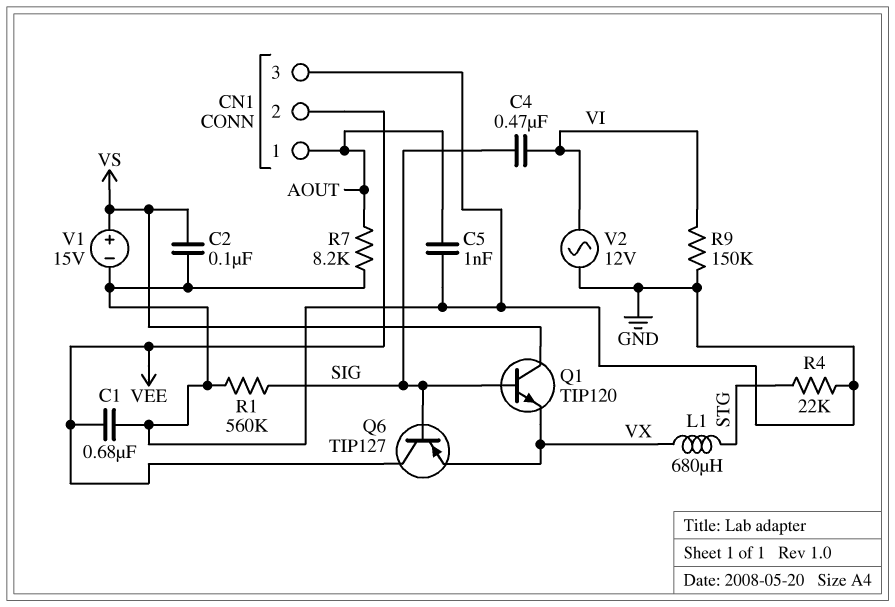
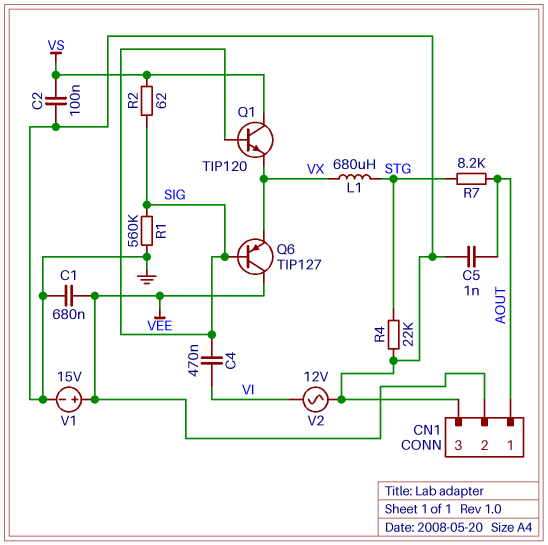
R2: none -> 62 (SIG, VS)
R7: 8.2k (AOUT, GND) -> 8.2k (AOUT, STG)
R9: 150k (GND, VI) -> none
V1: 15V (plus VS, minus GND) -> 15V (plus VEE, minus GND)

